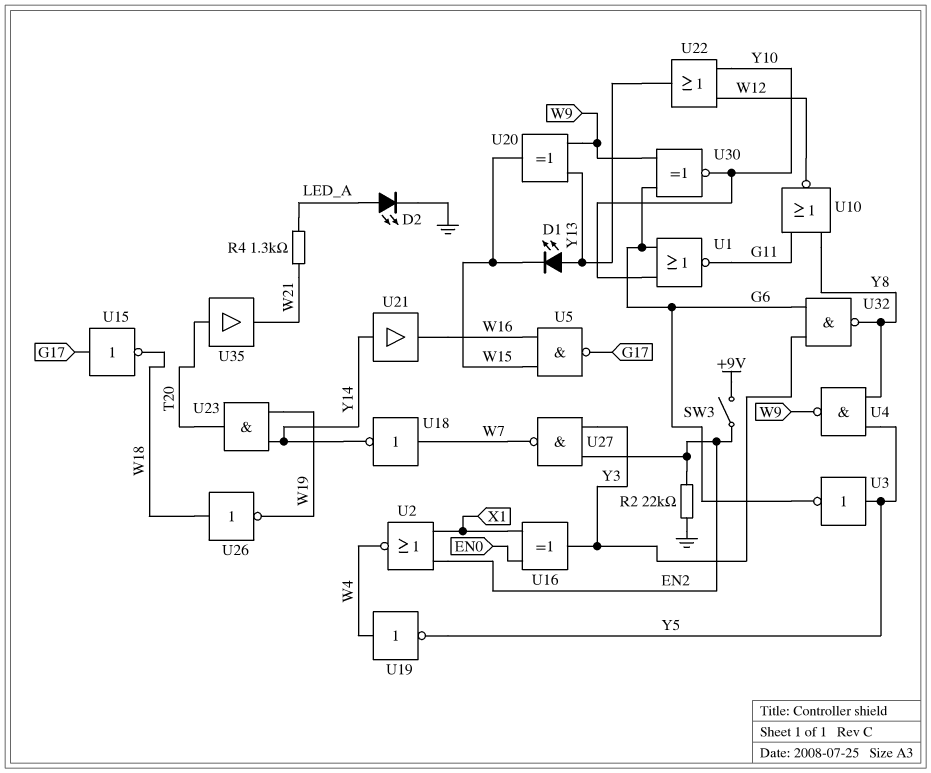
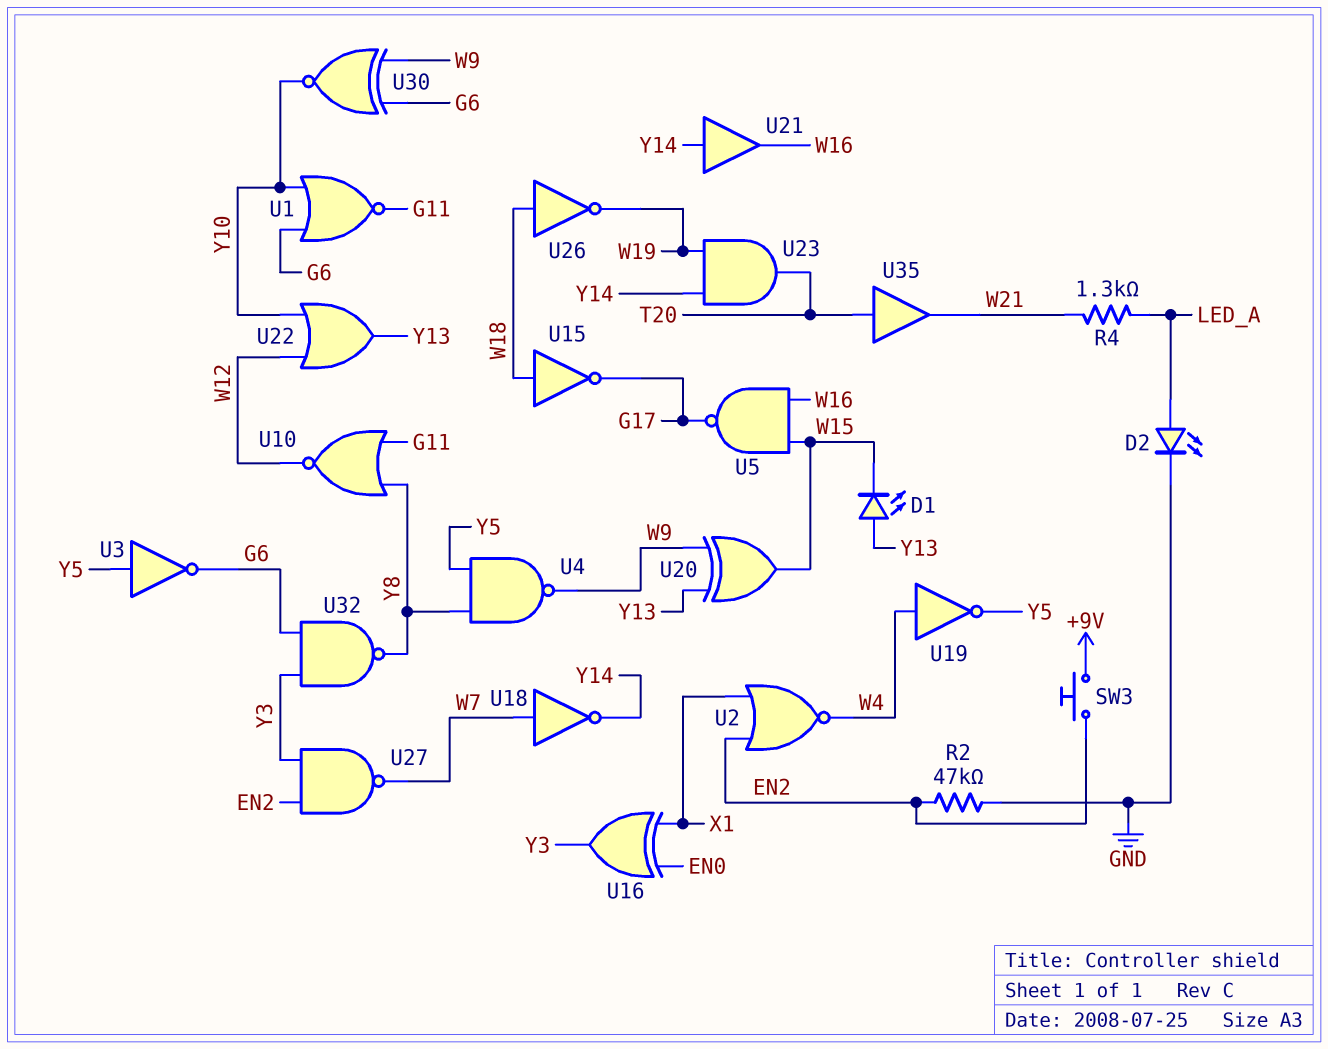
R2: 22k (EN2, GND) -> 47k (EN2, GND)
SW3: switch (+9V, EN2) -> button (+9V, EN2)
U15: NOT (in G17, out W18) -> NOT (in W18, out G17)

